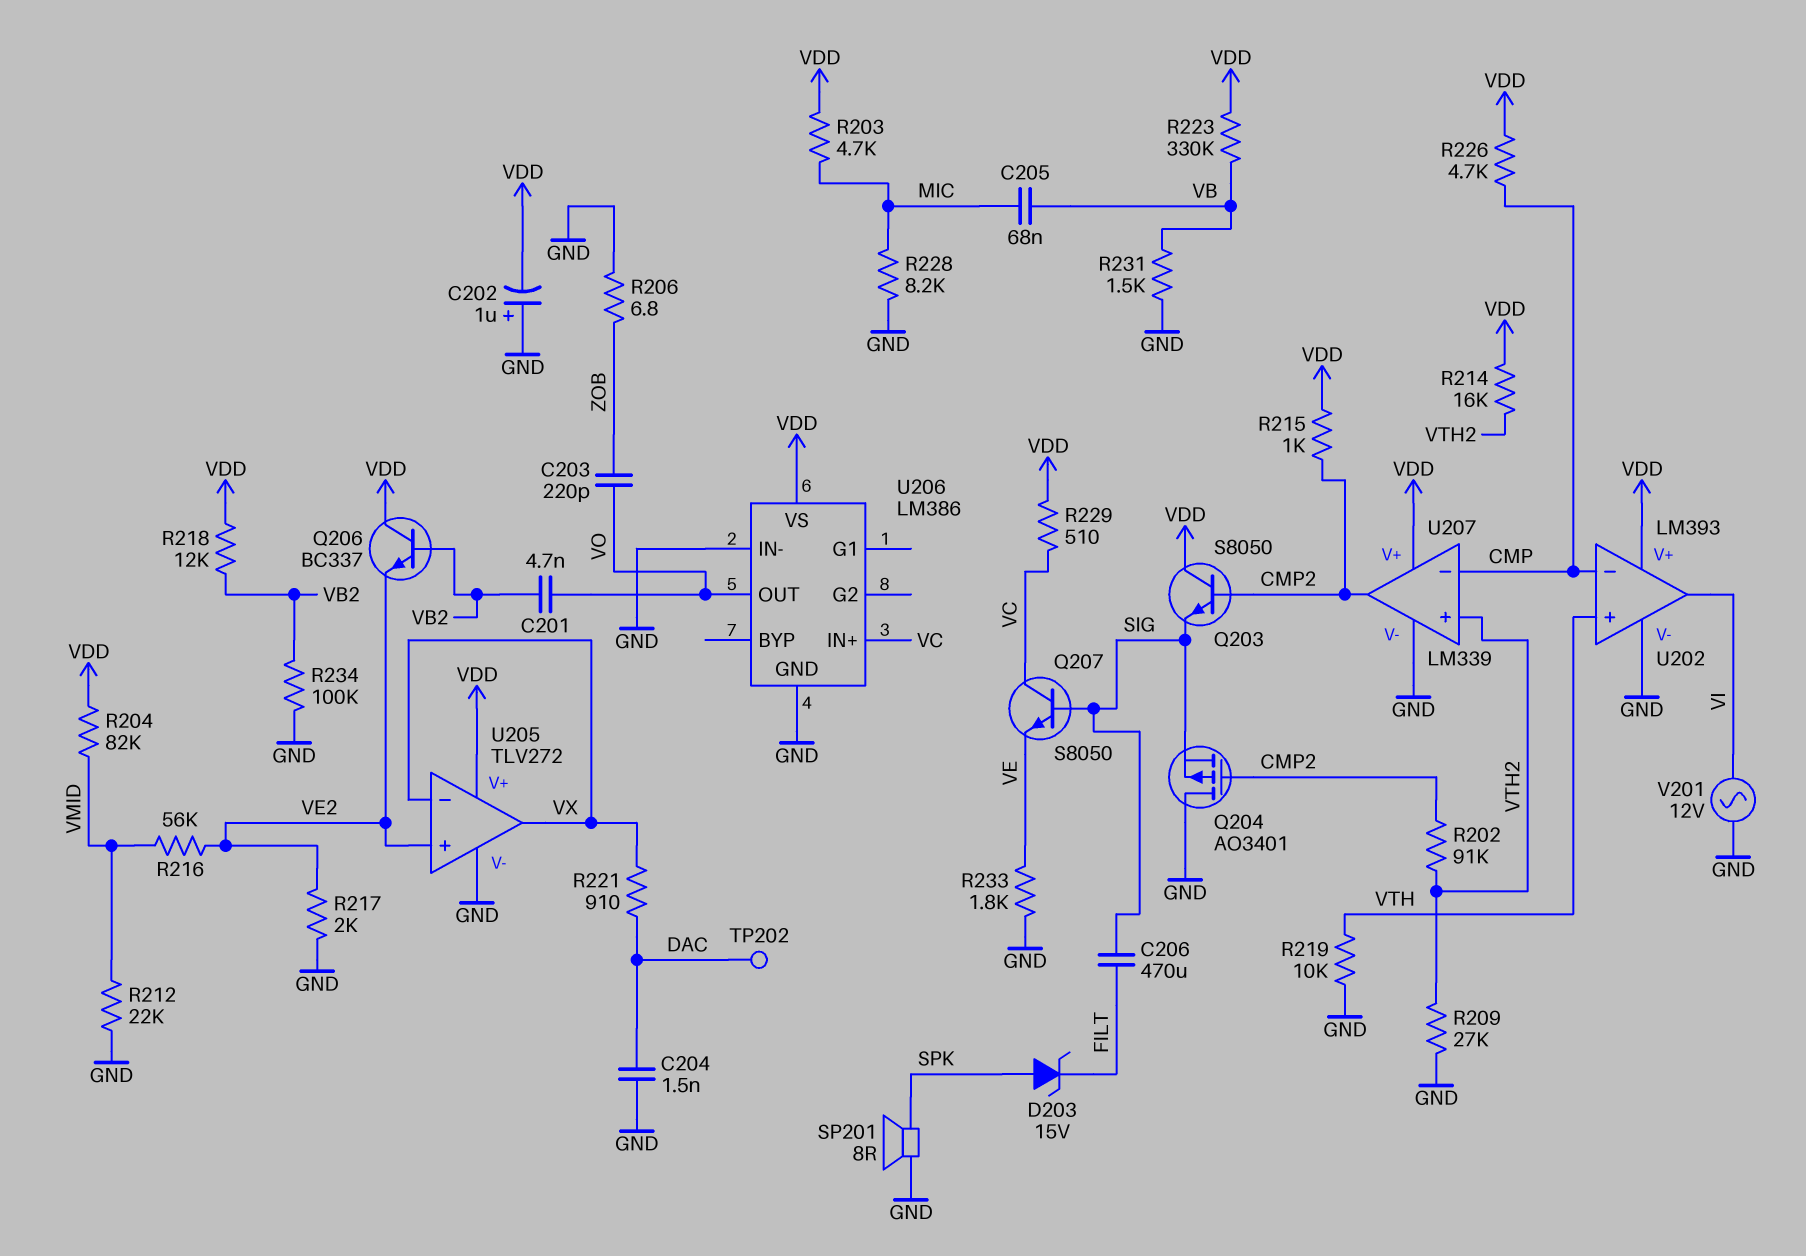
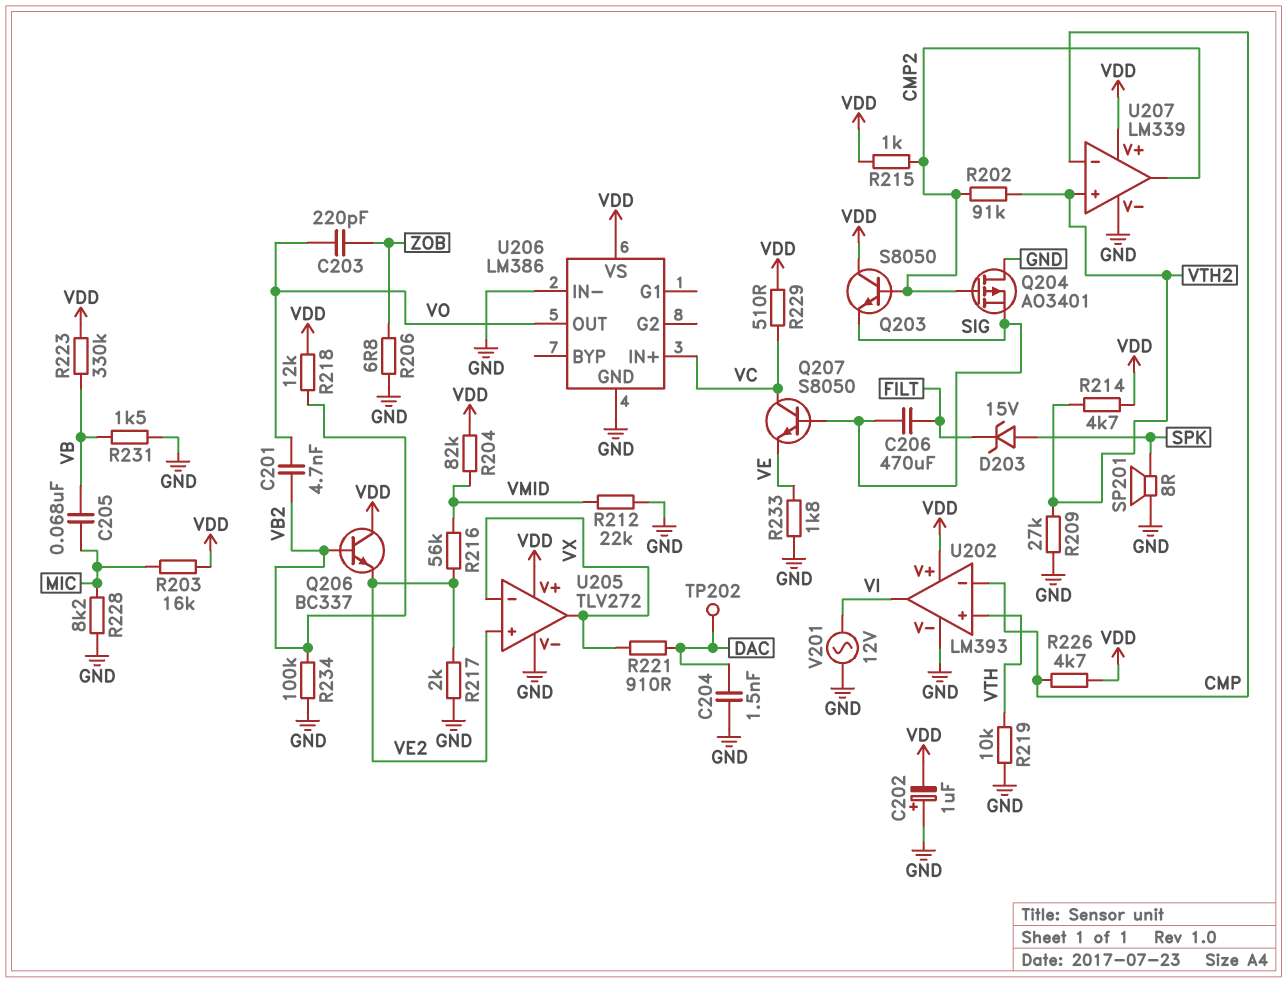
R203: 4.7k (MIC, VDD) -> 16k (MIC, VDD)
R214: 16k (VDD, VTH2) -> 4.7k (VDD, VTH2)

